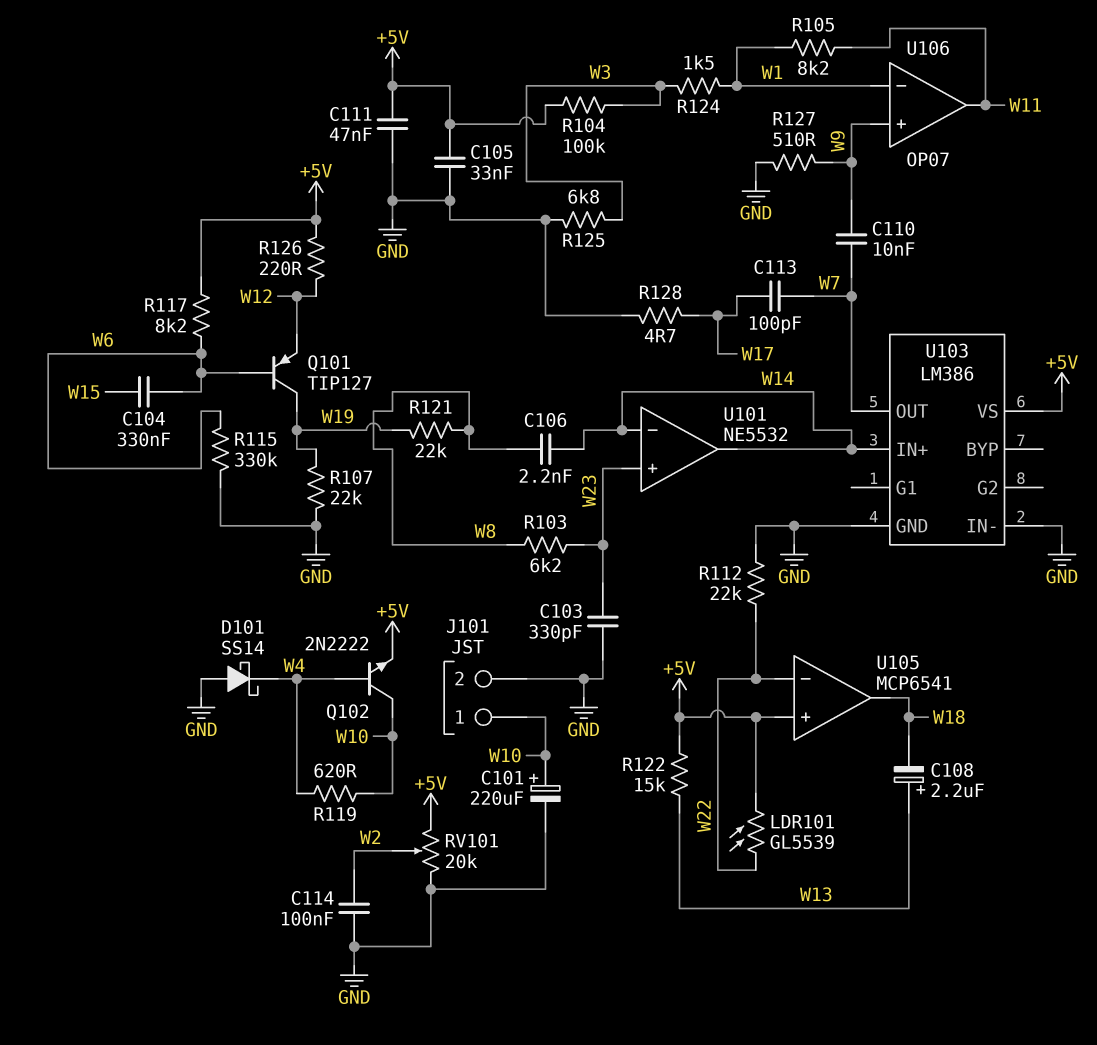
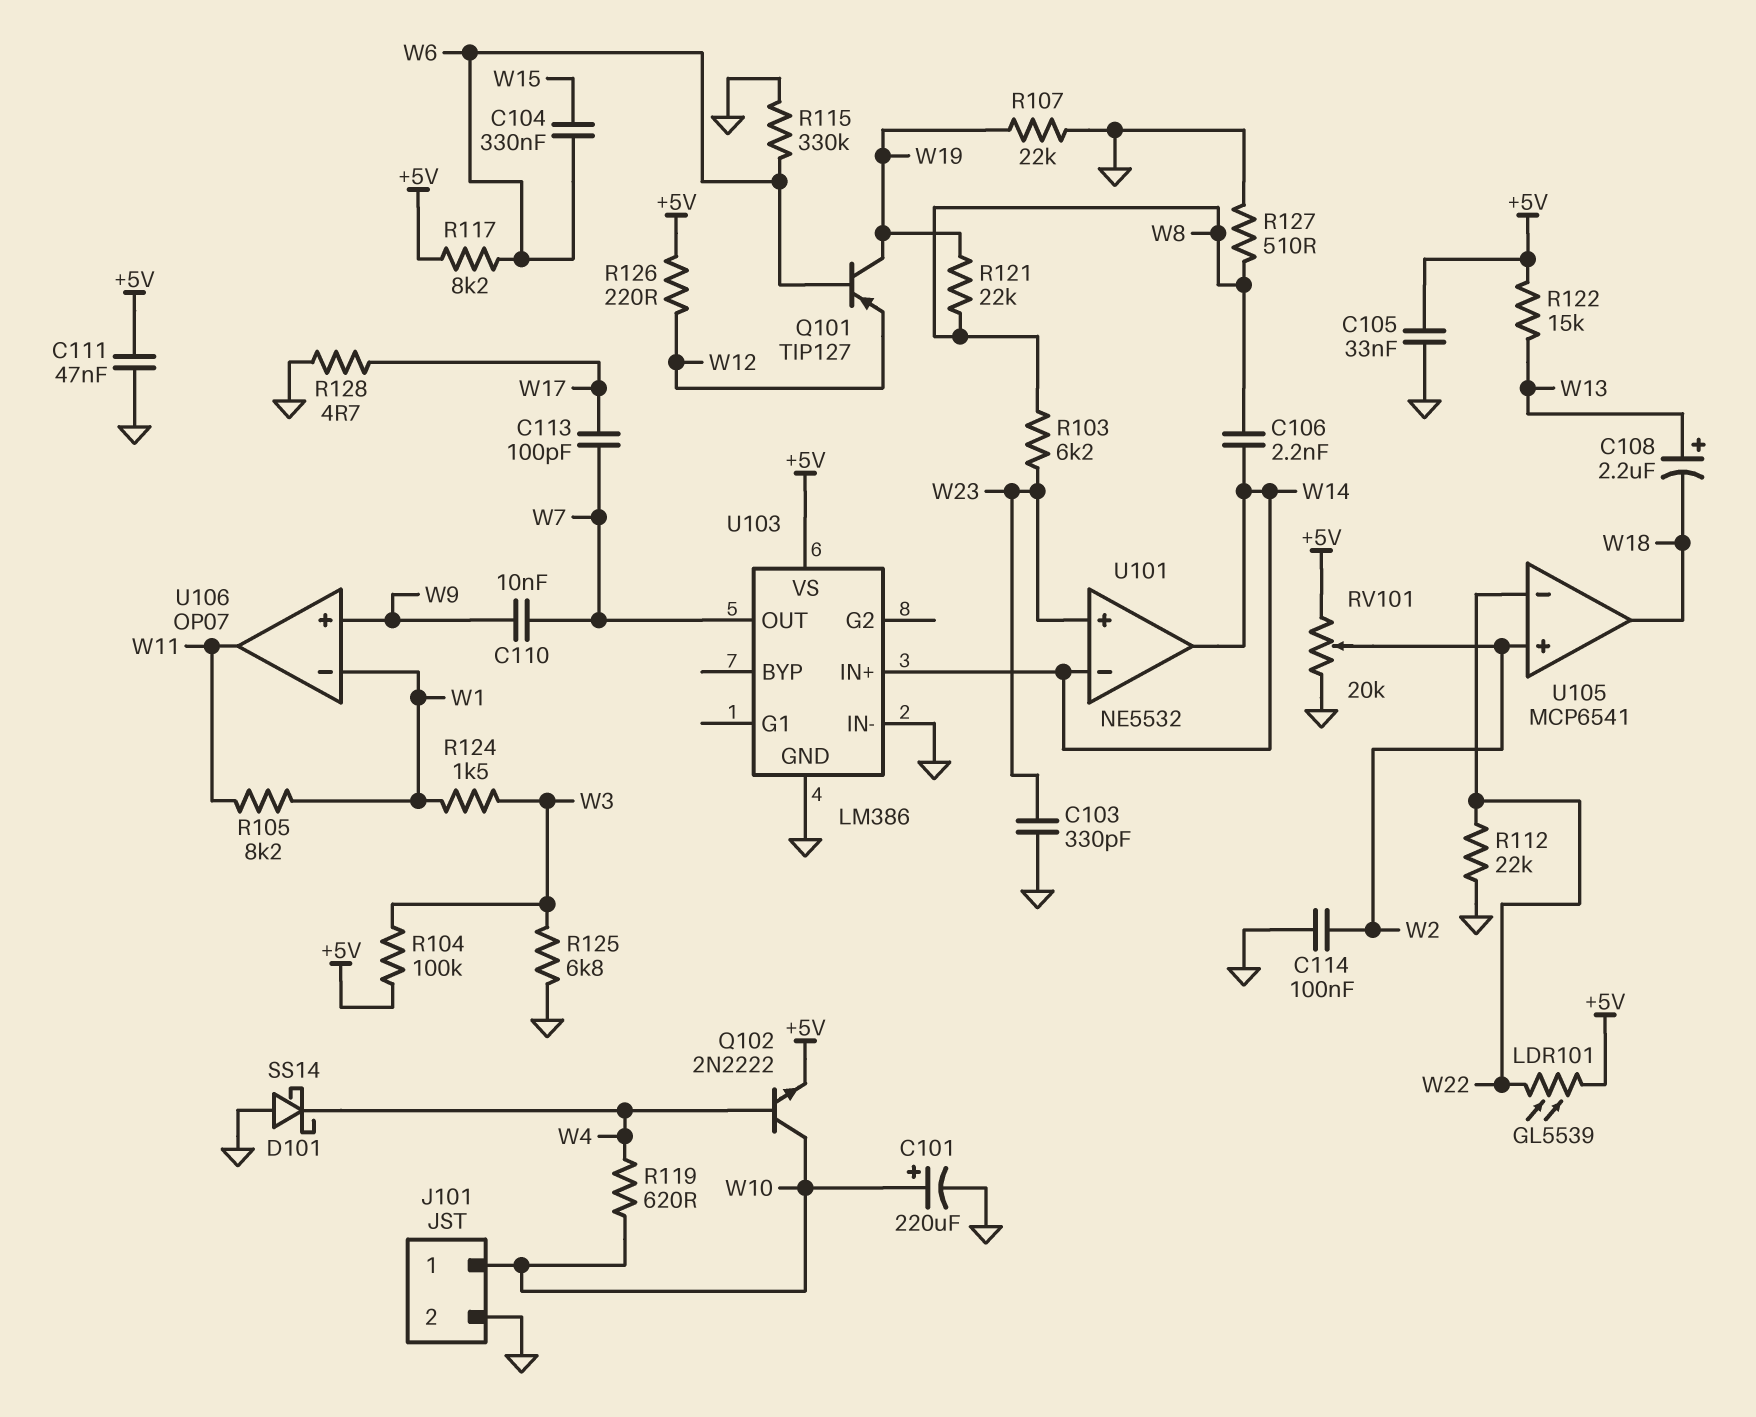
R127: 510 (GND, W9) -> 510 (GND, W8)
U105 pin in+: +5V -> W2

